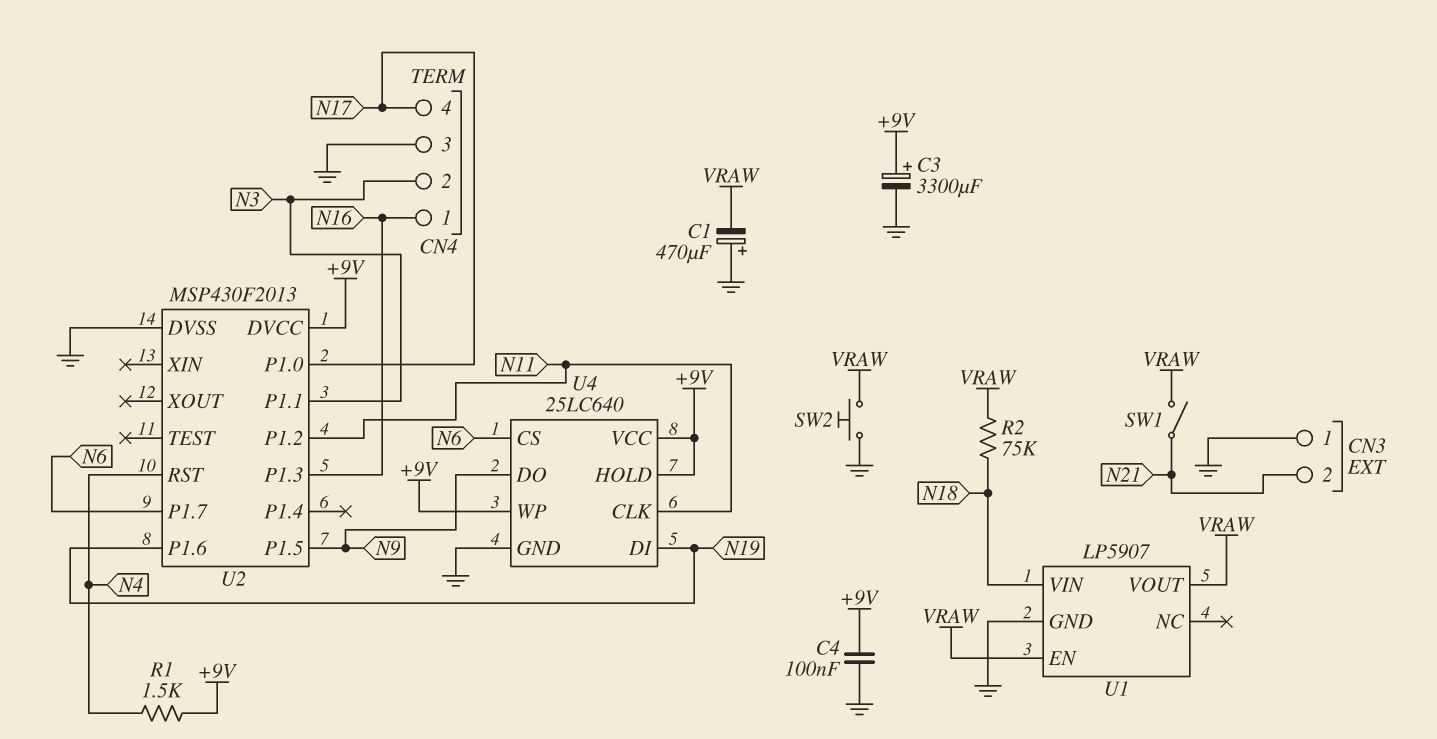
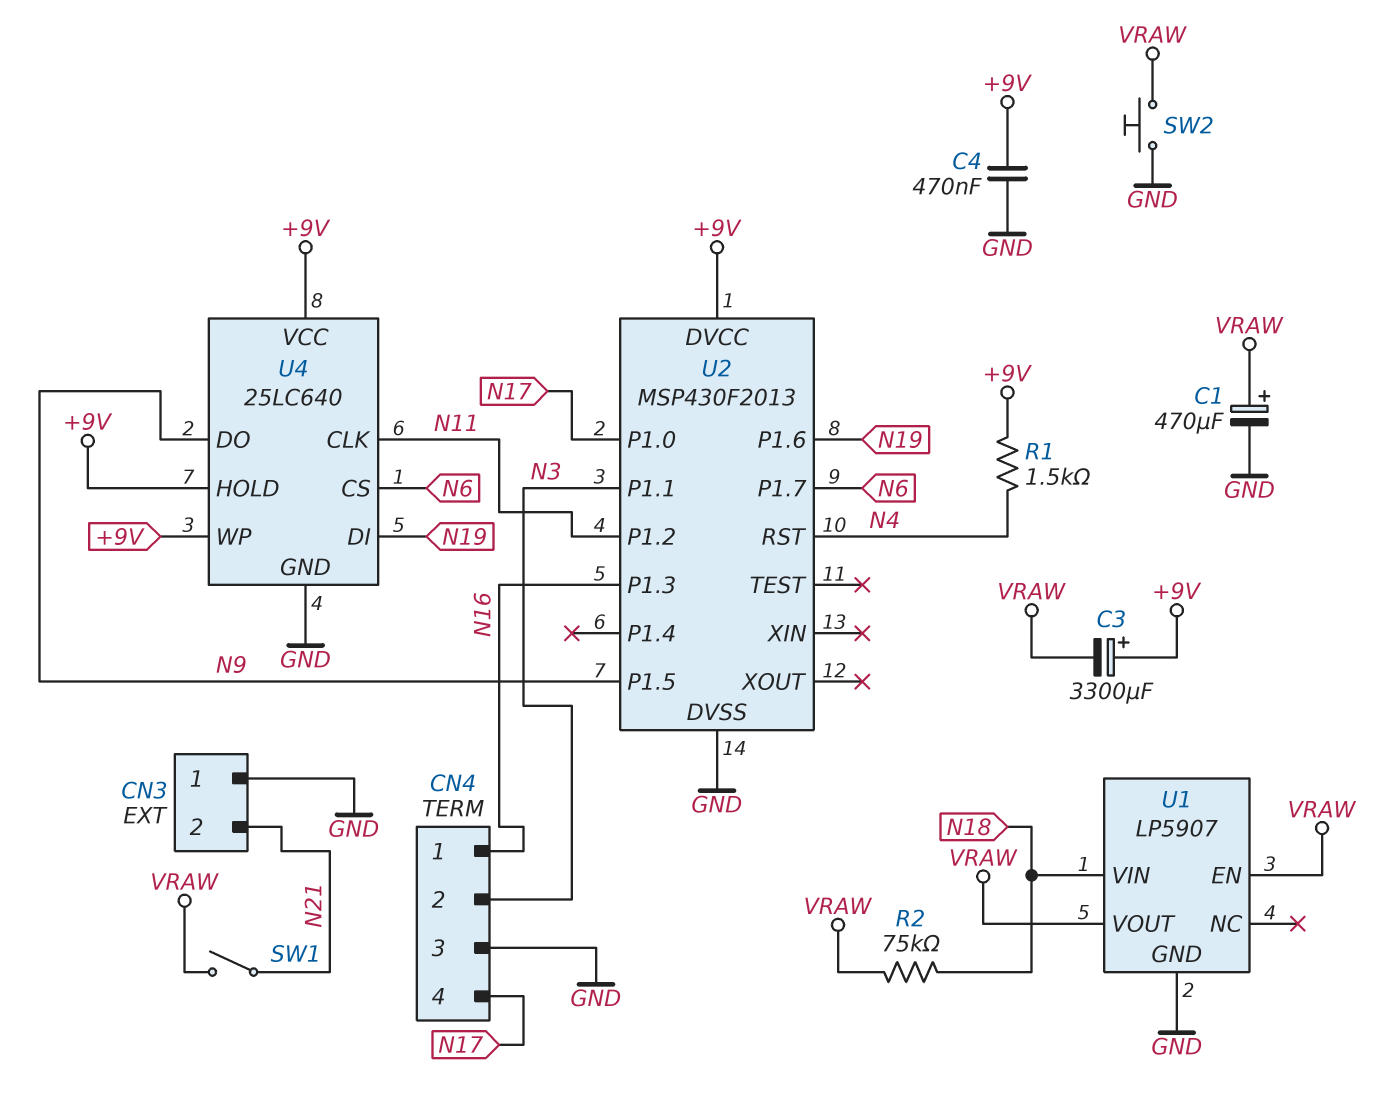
C1: 470uF (plus GND, minus VRAW) -> 470uF (plus VRAW, minus GND)
C3: 3300uF (plus +9V, minus GND) -> 3300uF (plus +9V, minus VRAW)
C4: 100nF (+9V, GND) -> 470nF (+9V, GND)

